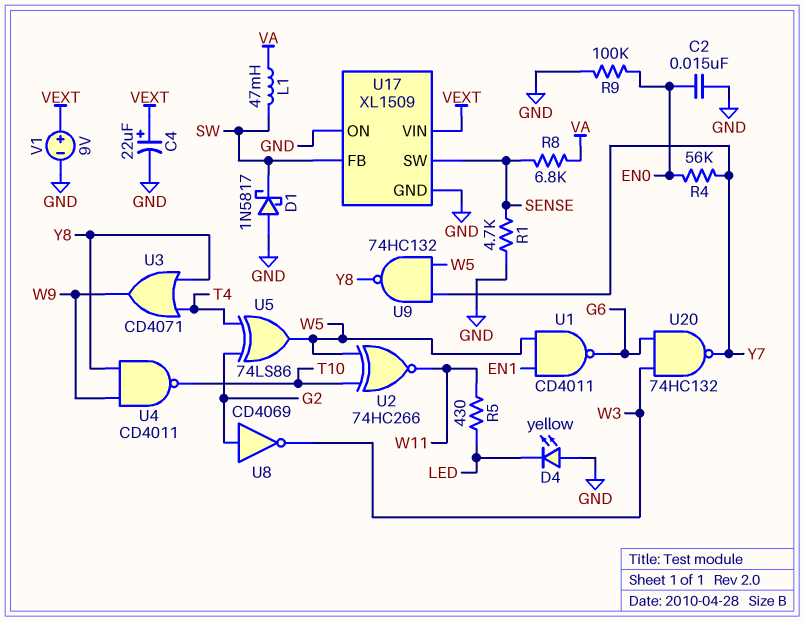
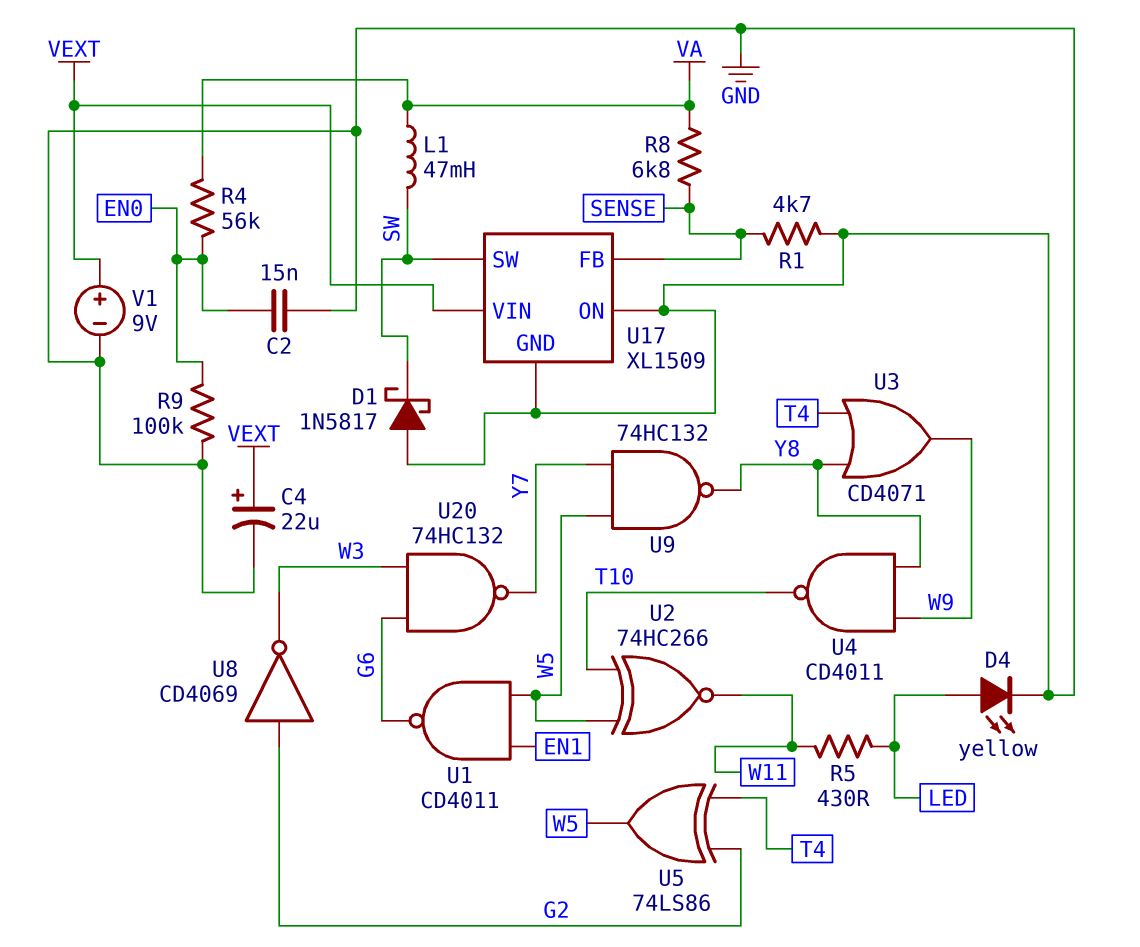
D4: LED yellow (A GND, K LED) -> LED yellow (A LED, K GND)
R4: 56k (EN0, Y7) -> 56k (EN0, VA)
U17 pin FB: SW -> SENSE
U17 pin SW: SENSE -> SW

